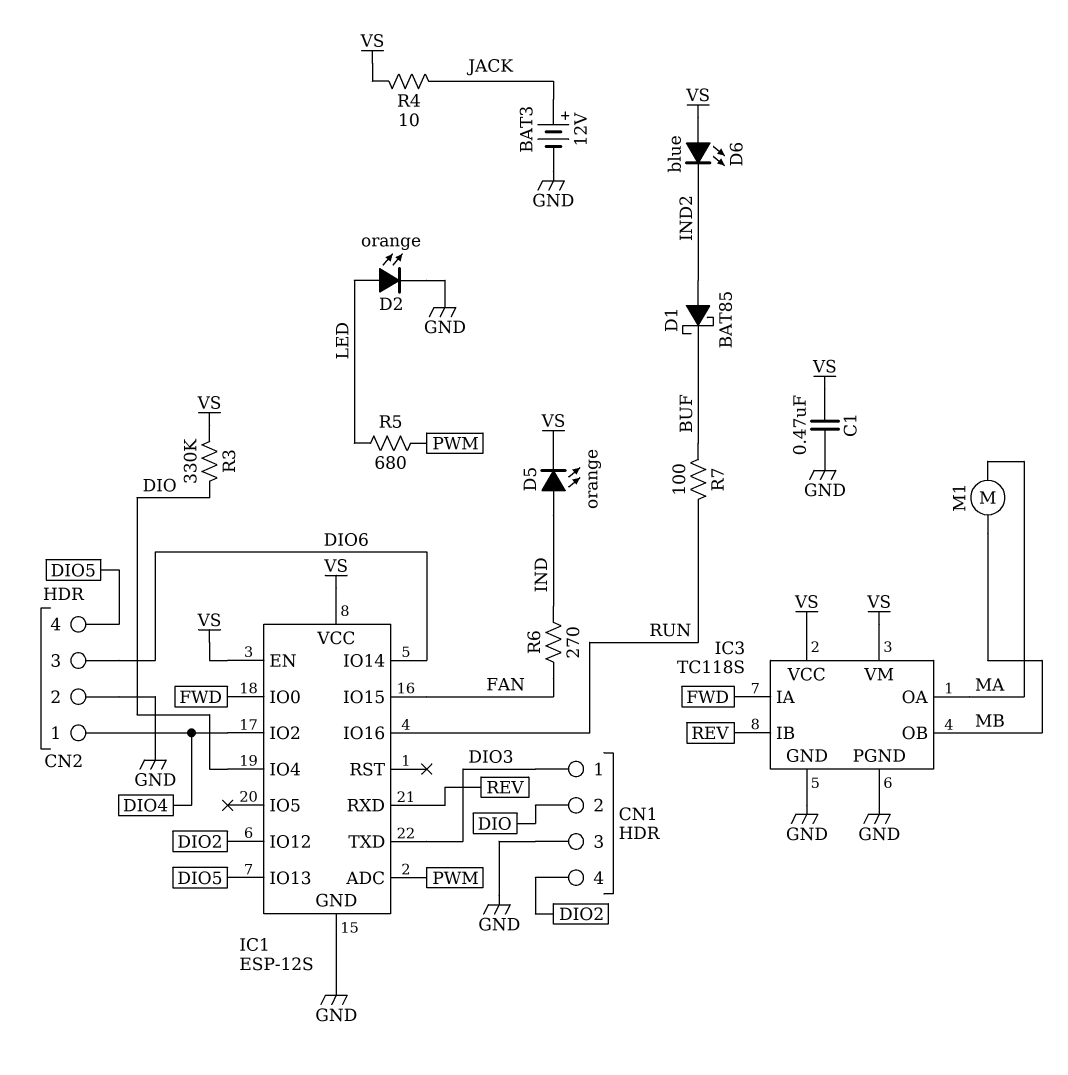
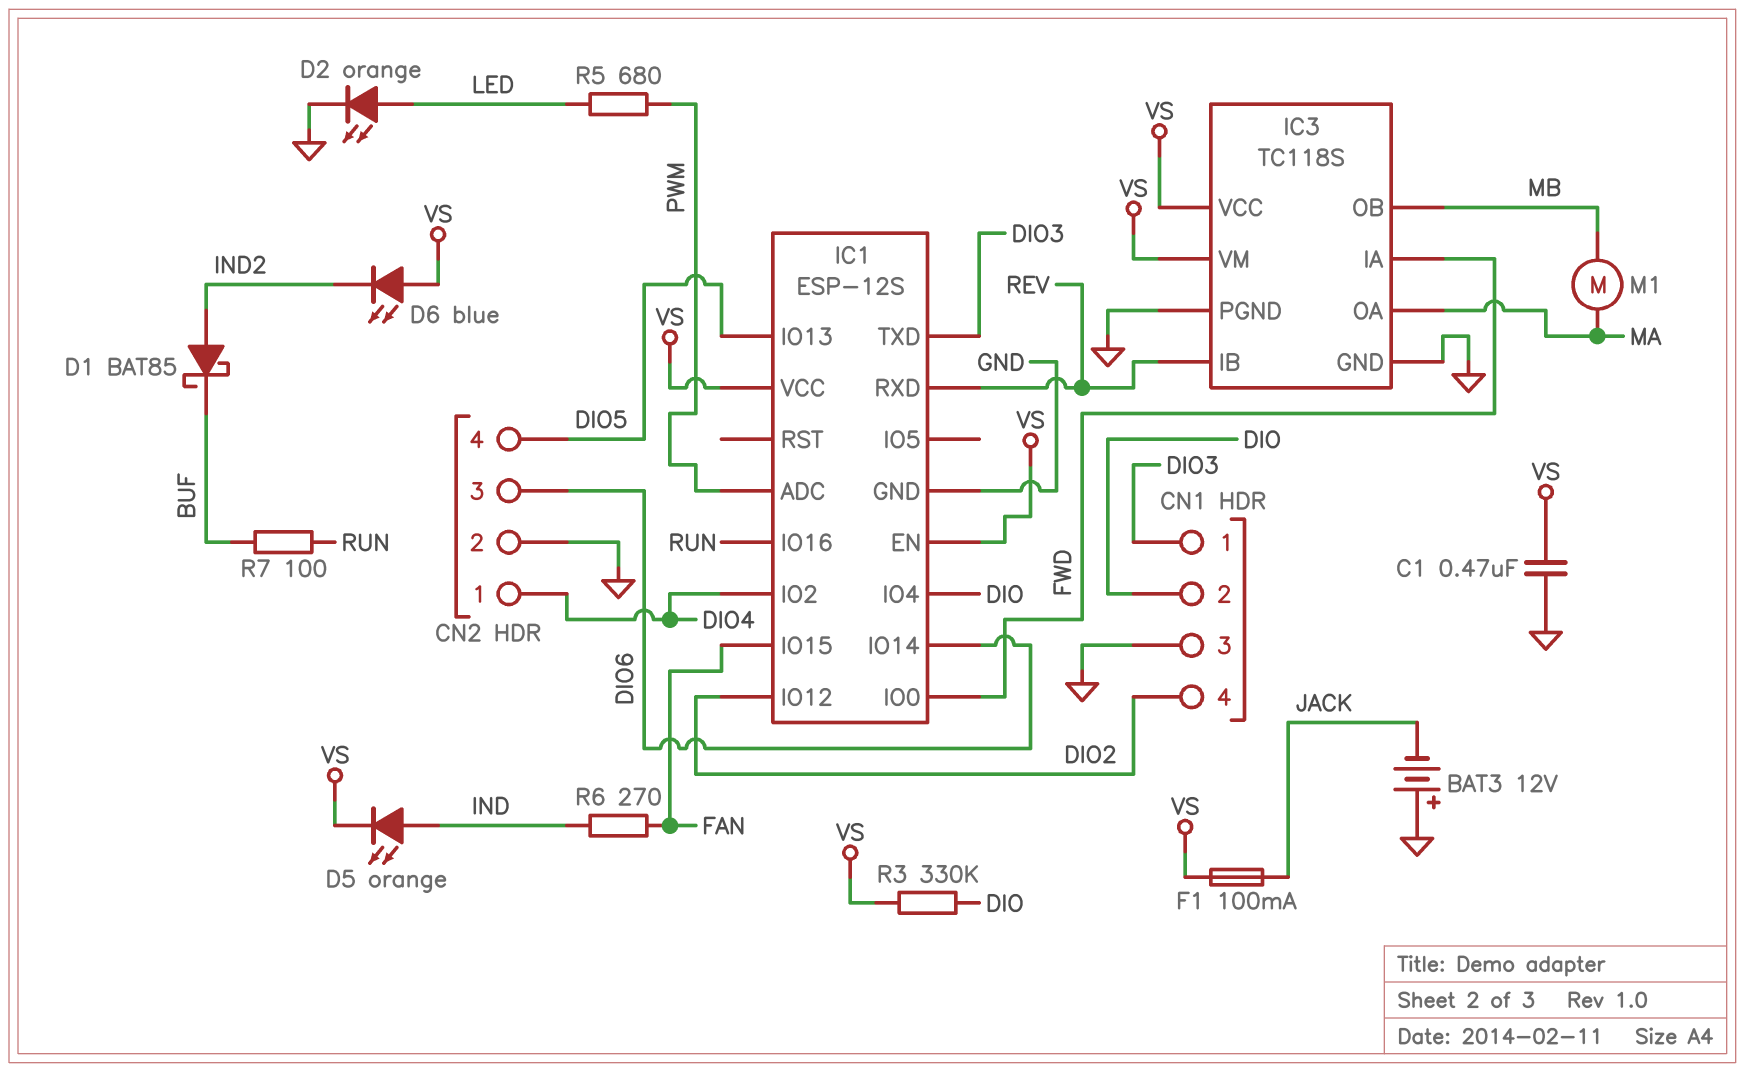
BAT3: 12V (plus JACK, minus GND) -> 12V (plus GND, minus JACK)
F1: none -> 100mA (JACK, VS)
R4: 10 (JACK, VS) -> none

